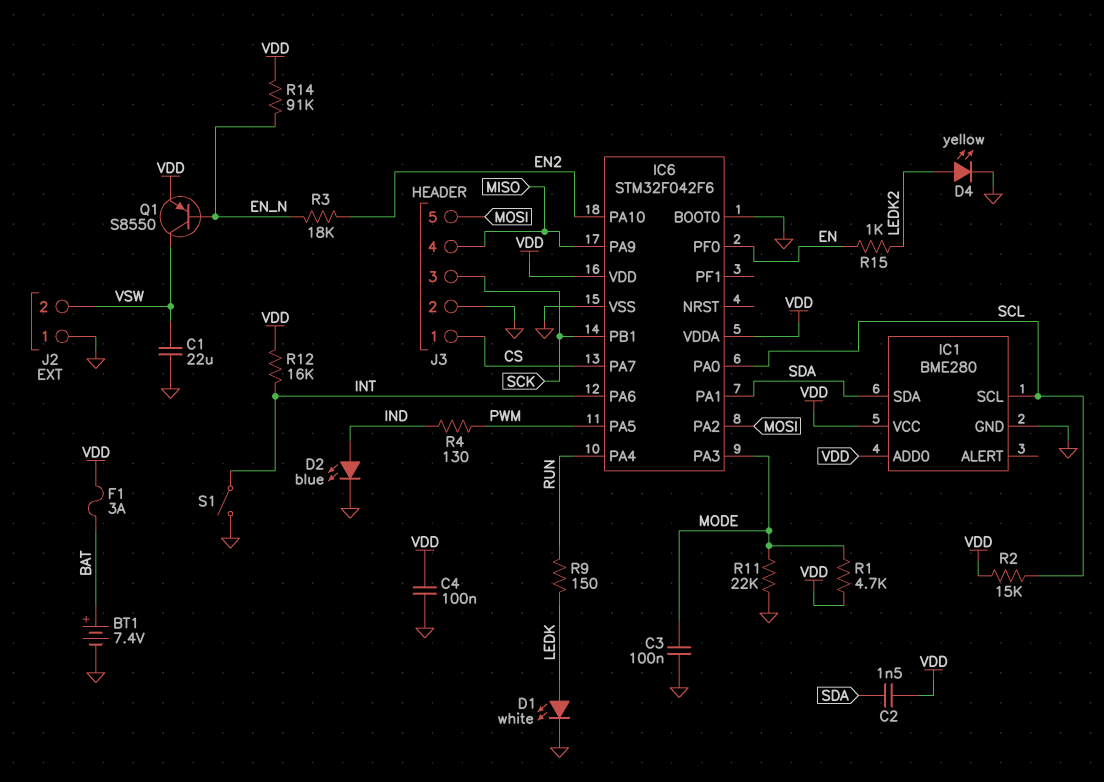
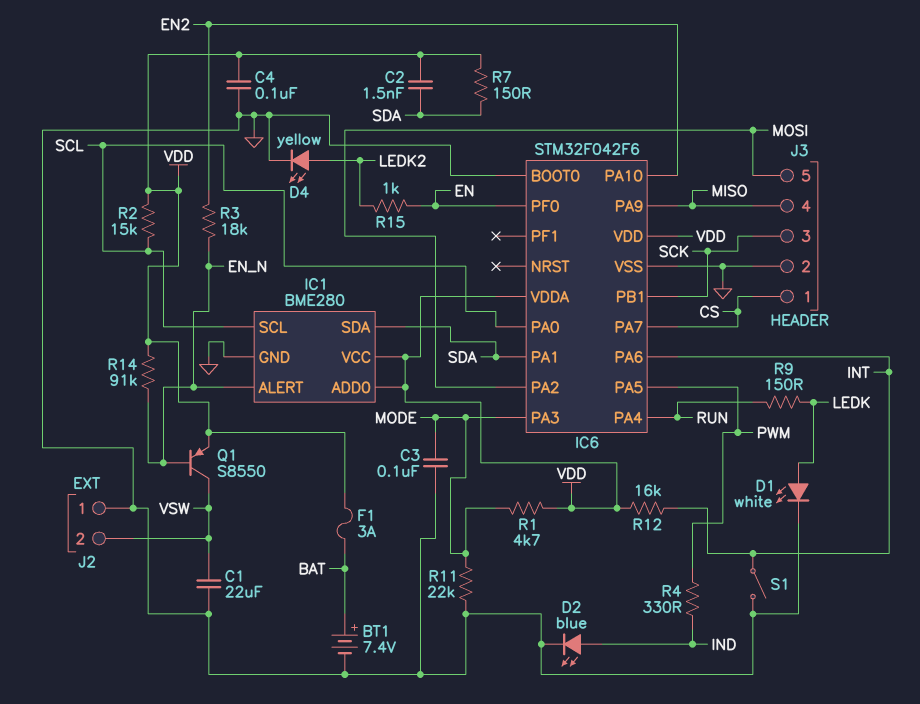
IC1 pin ALERT: none -> EN_N
R4: 130 (IND, PWM) -> 330 (IND, PWM)
R7: none -> 150 (SDA, VDD)

